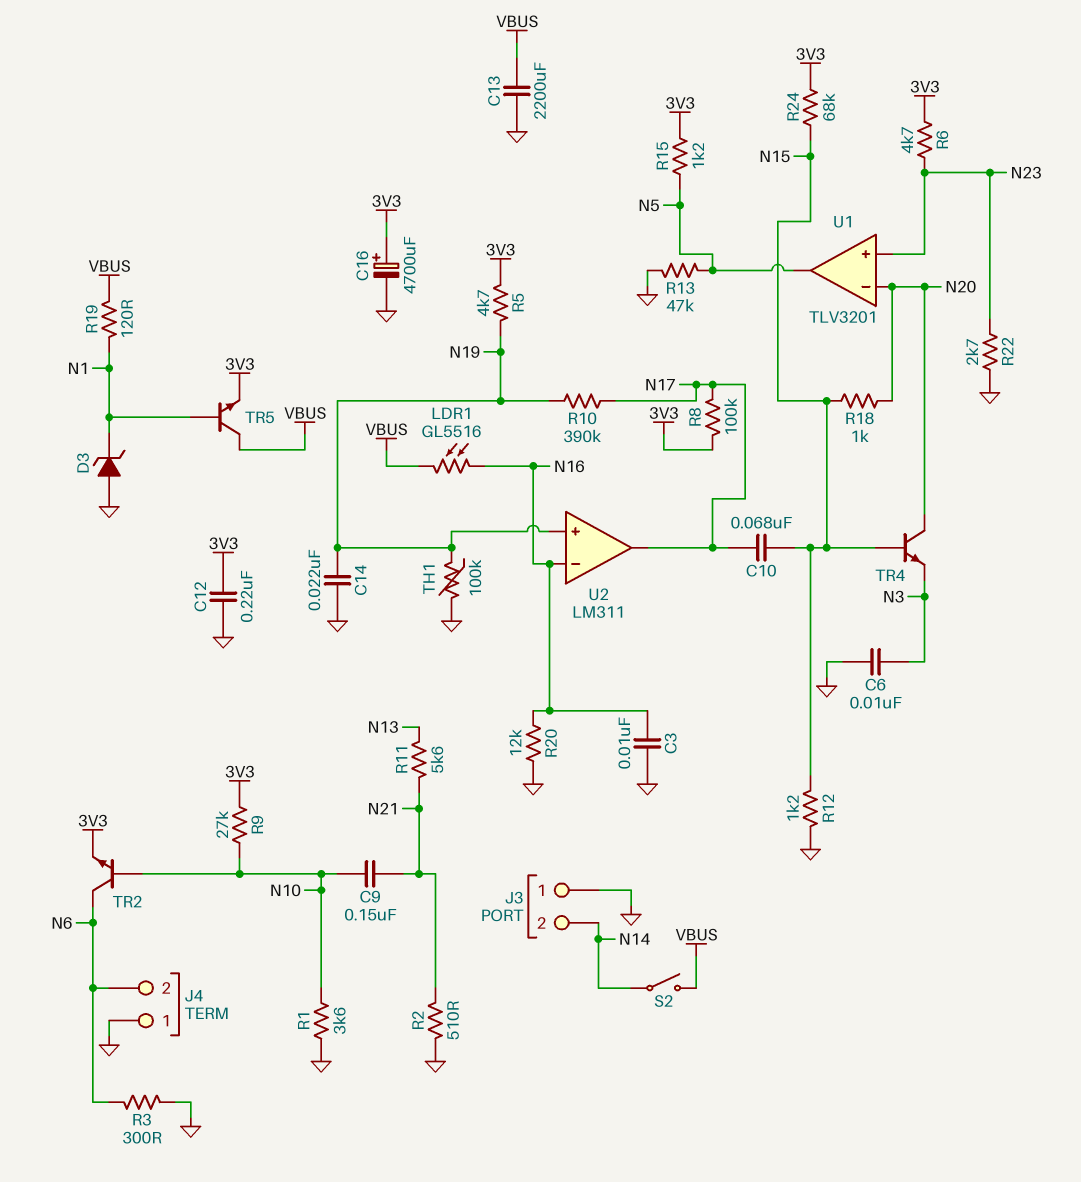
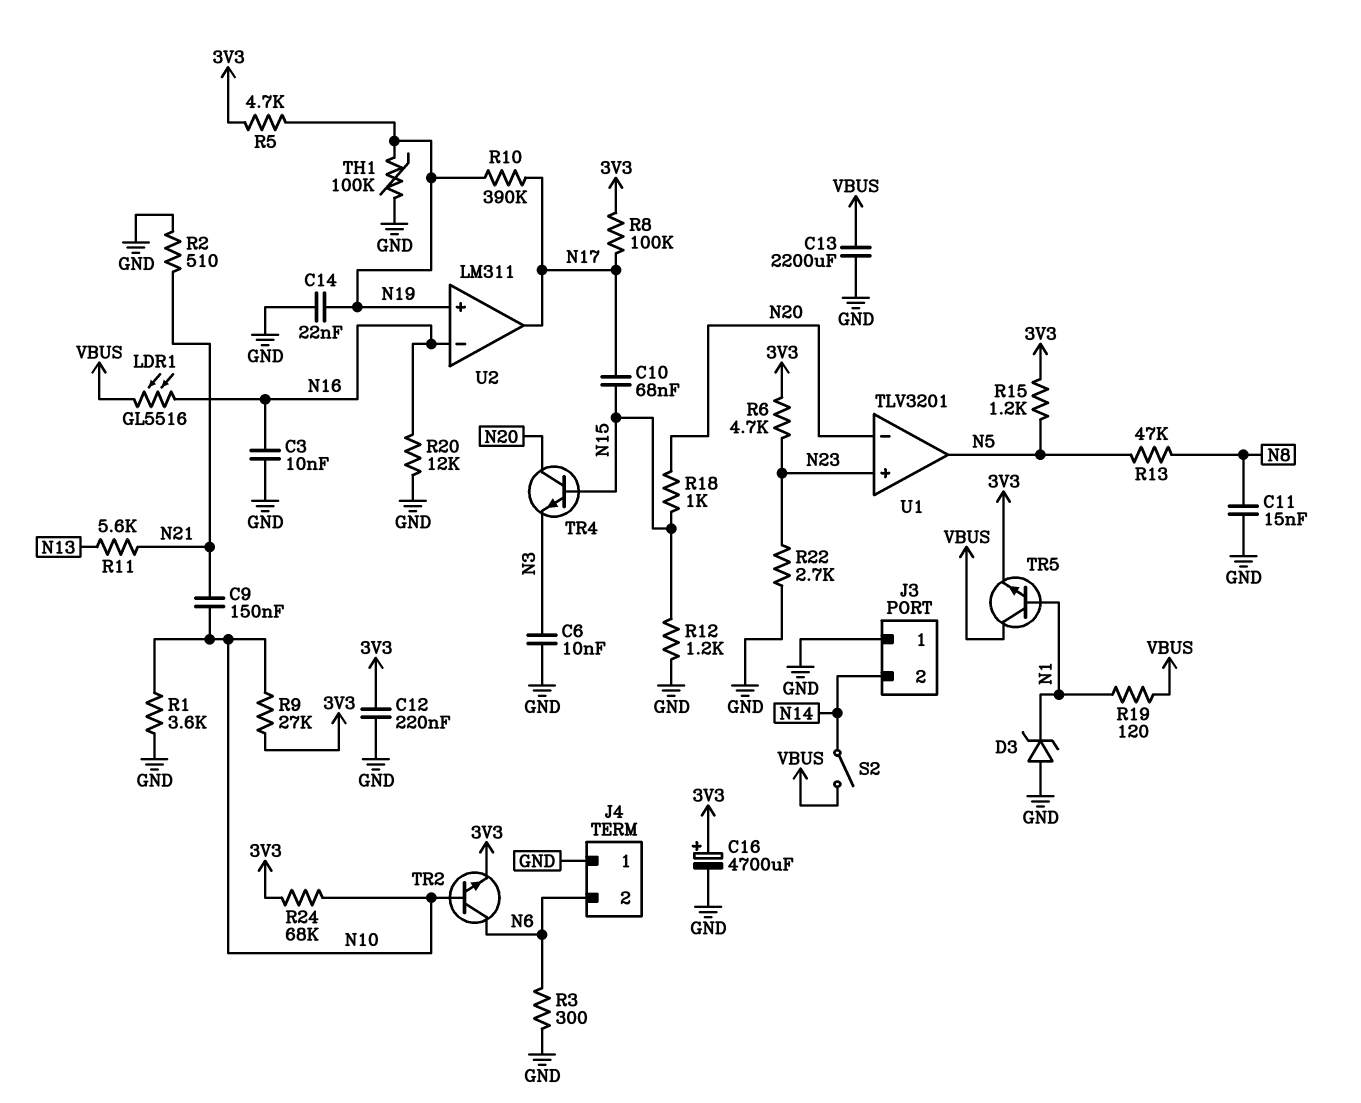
C11: none -> 15nF (GND, N8)
R13: 47k (GND, N5) -> 47k (N5, N8)
R24: 68k (3V3, N15) -> 68k (3V3, N10)

